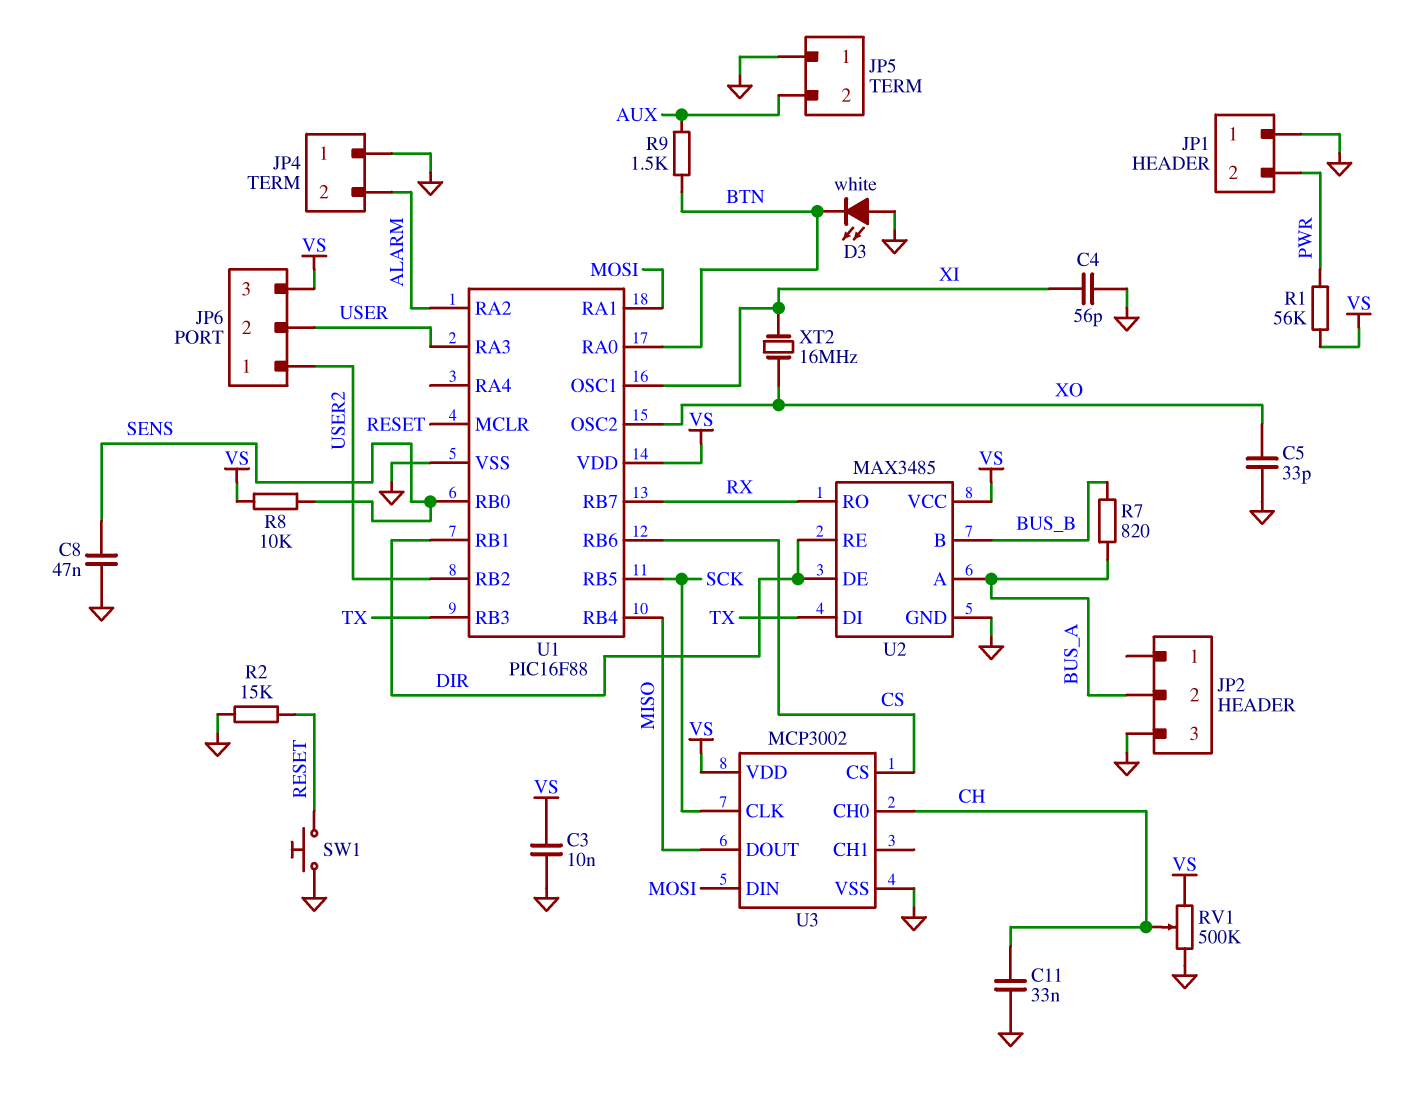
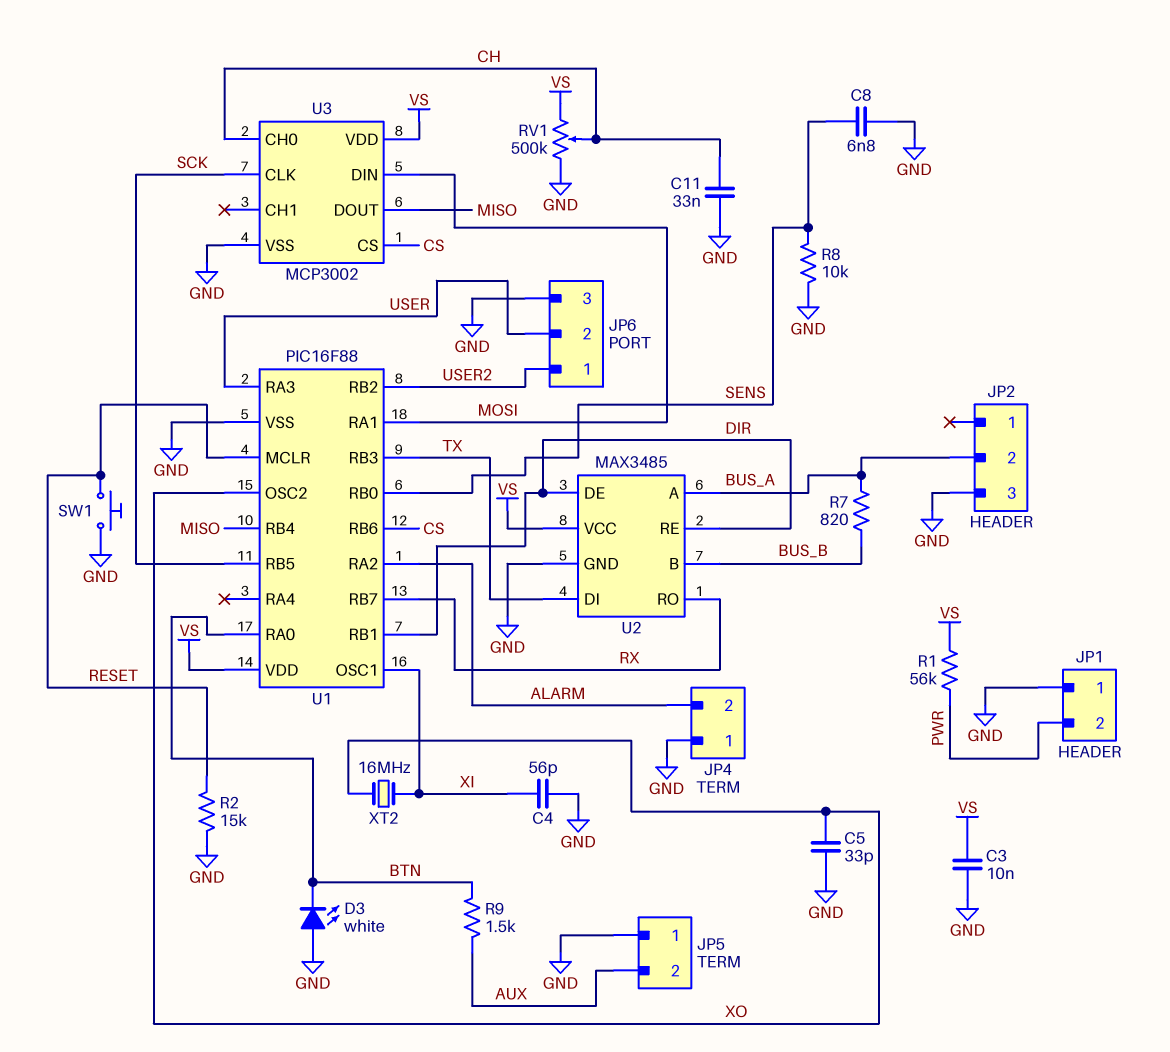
C8: 47nF (GND, SENS) -> 6.8nF (GND, SENS)
JP6 pin 3: VS -> GND
R8: 10k (SENS, VS) -> 10k (GND, SENS)

